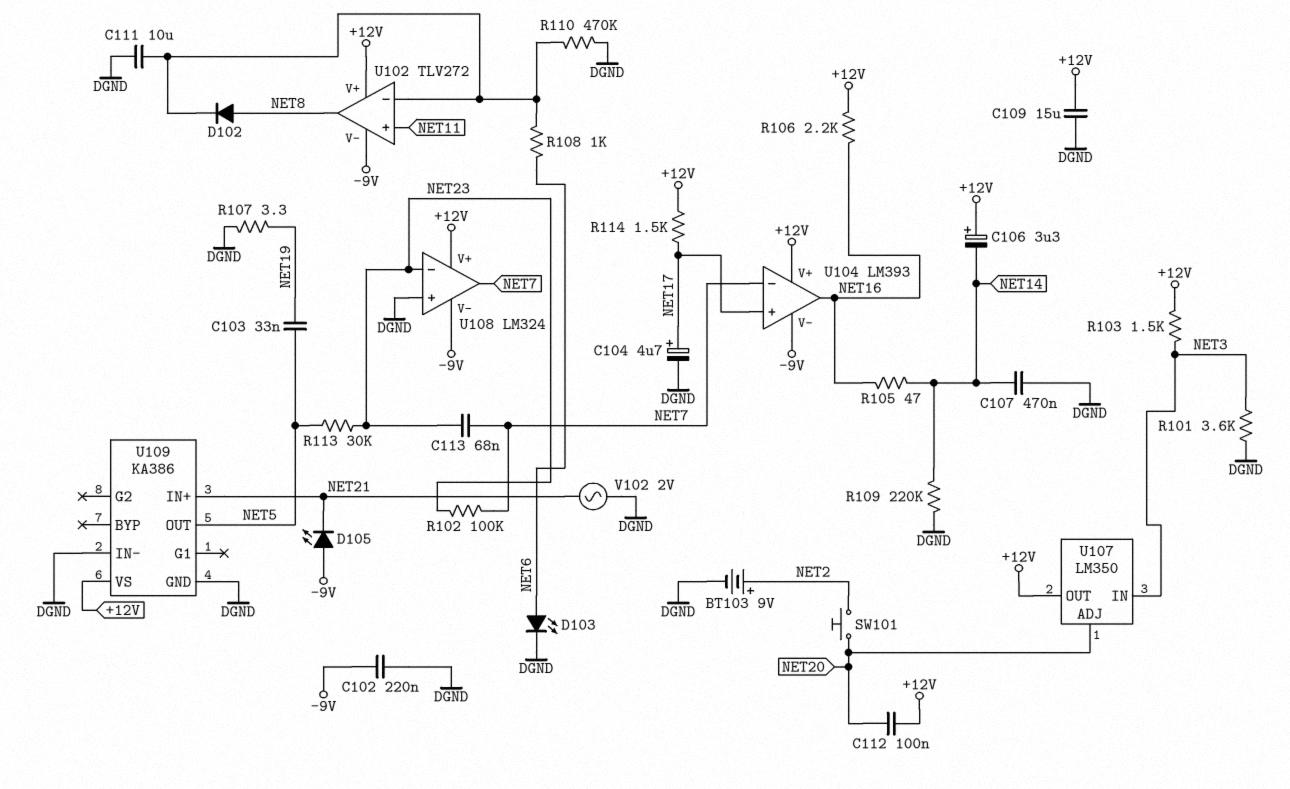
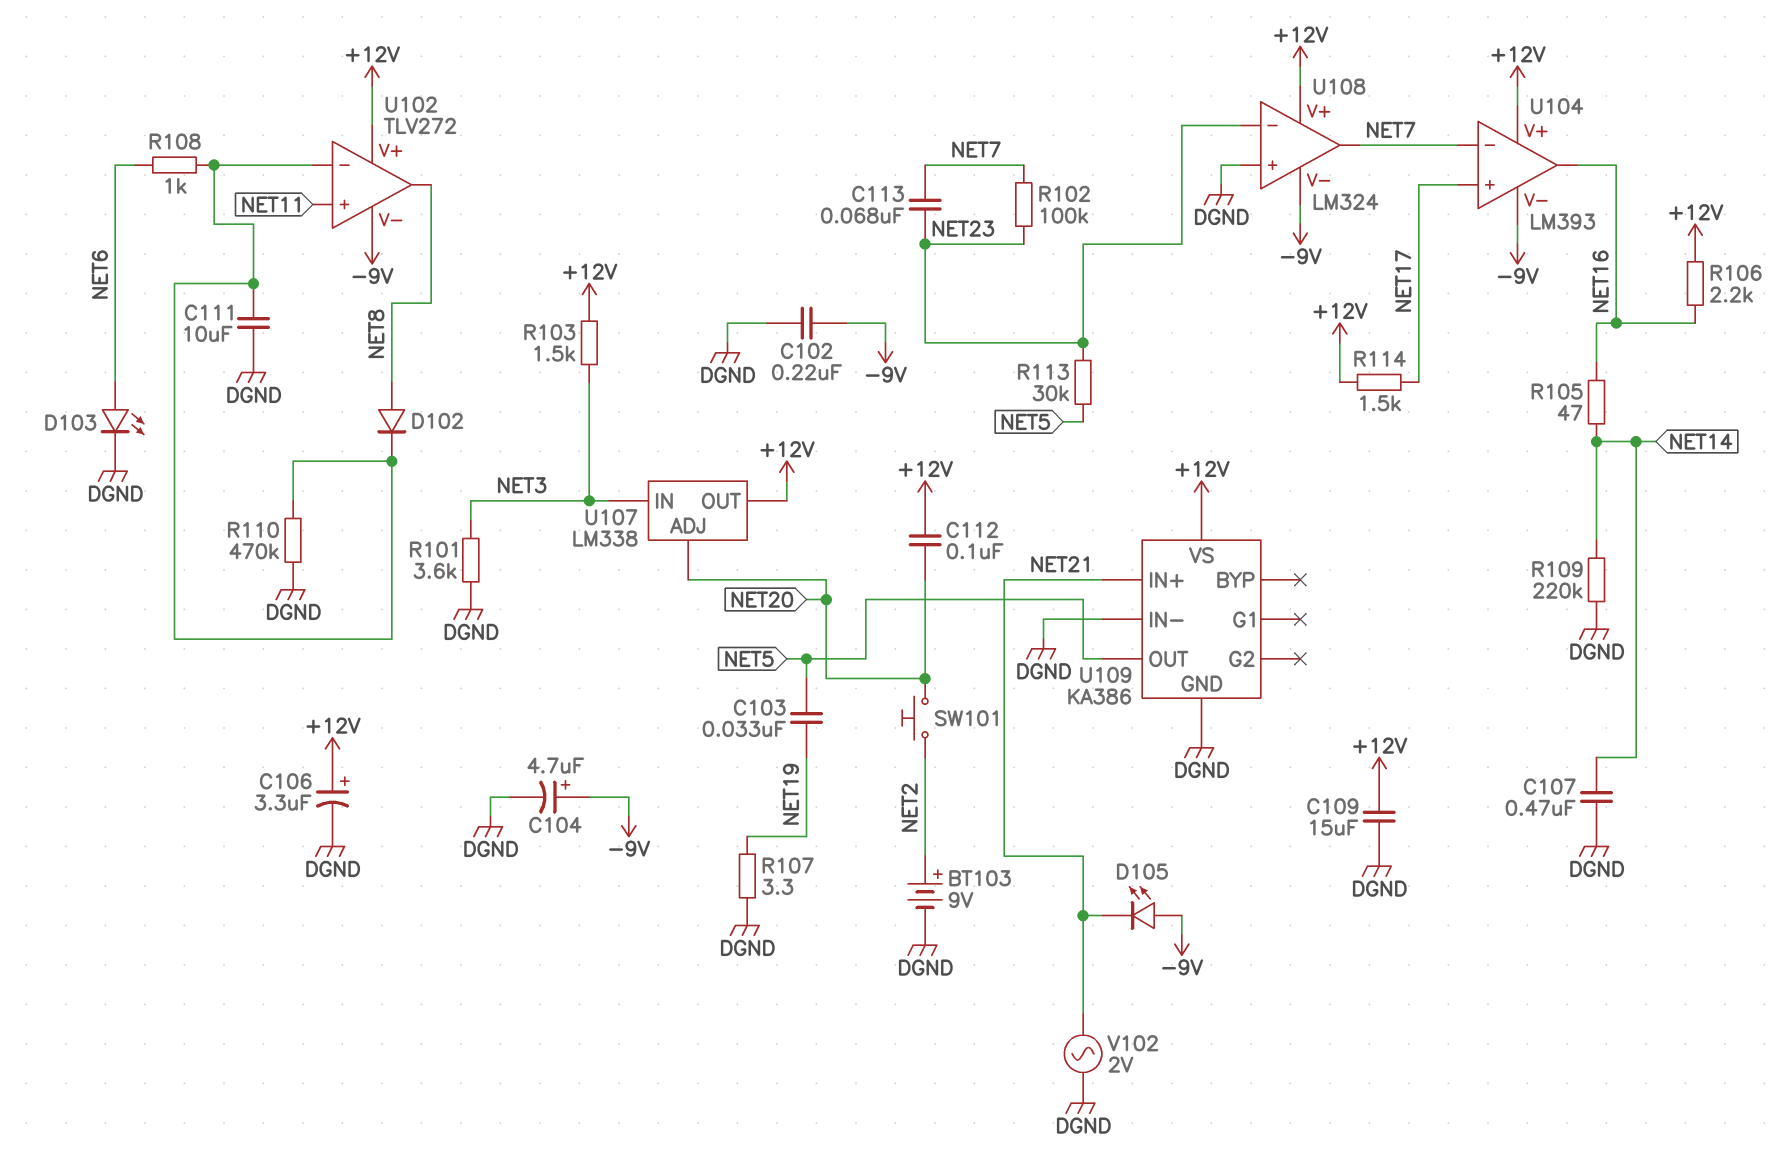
C104: 4.7uF (plus NET17, minus DGND) -> 4.7uF (plus -9V, minus DGND)
C106: 3.3uF (plus +12V, minus NET14) -> 3.3uF (plus +12V, minus DGND)
U107: LM350 -> LM338

